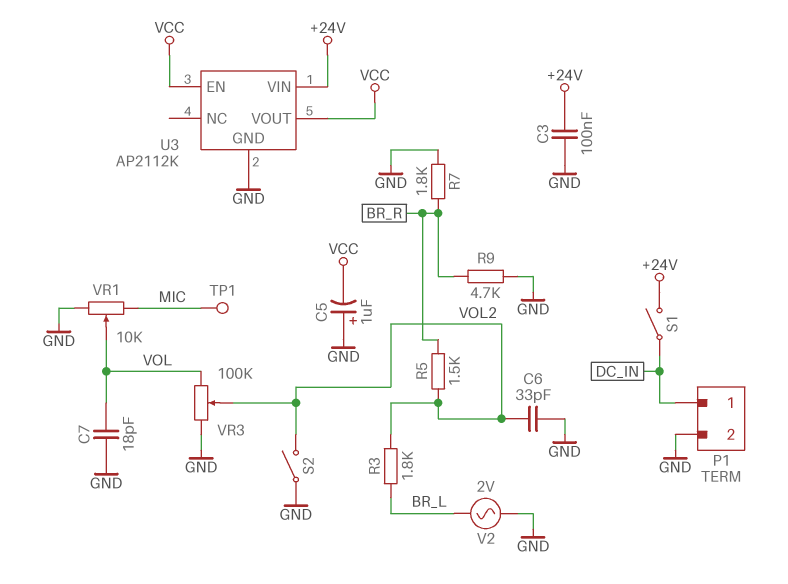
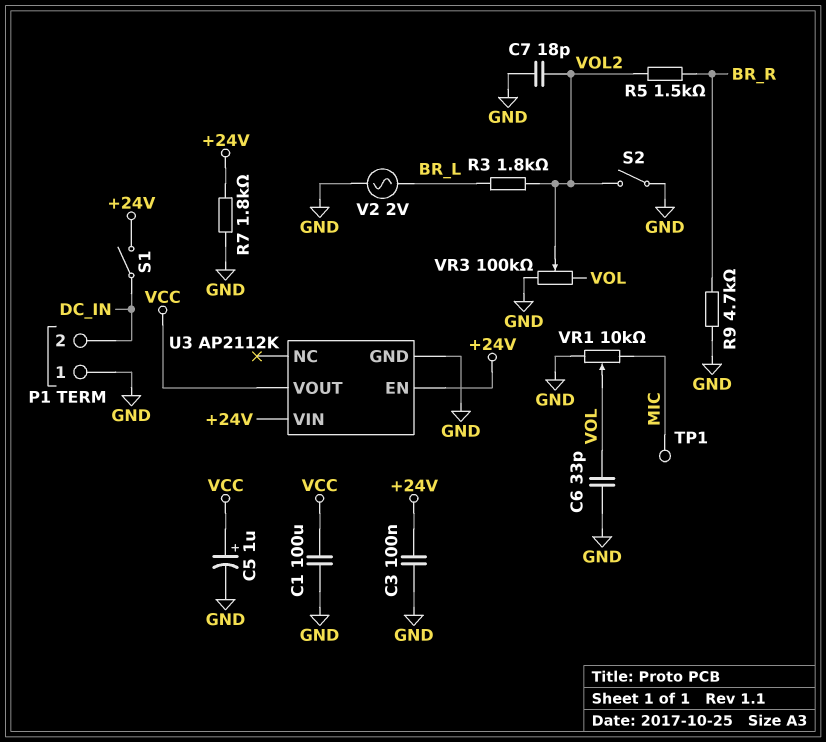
C1: none -> 100uF (GND, VCC)
C5: 1uF (plus GND, minus VCC) -> 1uF (plus VCC, minus GND)
C6: 33pF (GND, VOL2) -> 33pF (GND, VOL)
C7: 18pF (GND, VOL) -> 18pF (GND, VOL2)
P1 pin 1: DC_IN -> GND
P1 pin 2: GND -> DC_IN
R7: 1.8k (BR_R, GND) -> 1.8k (+24V, GND)
U3 pin EN: VCC -> +24V

